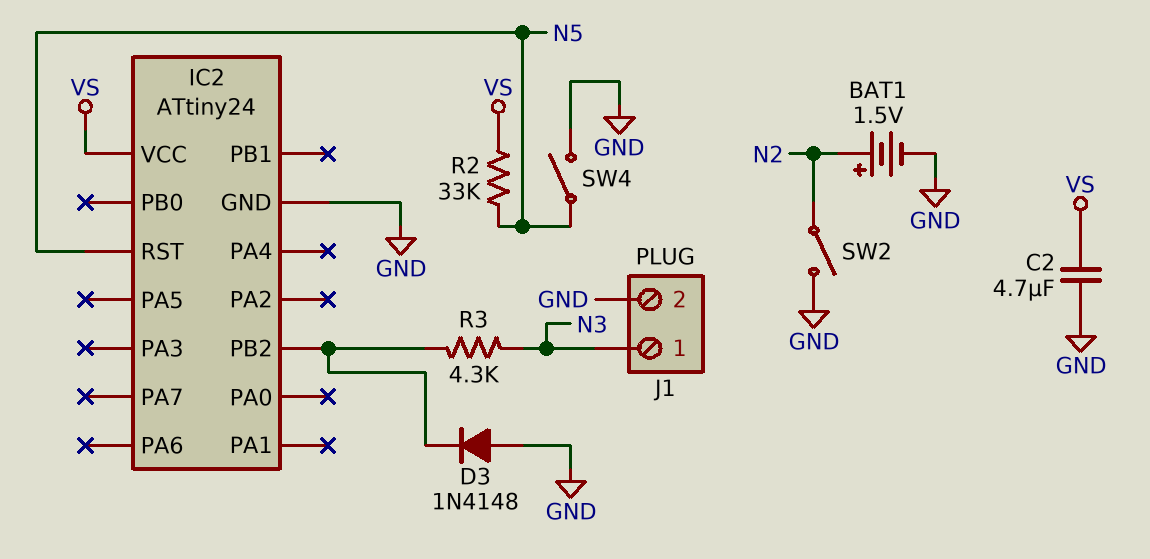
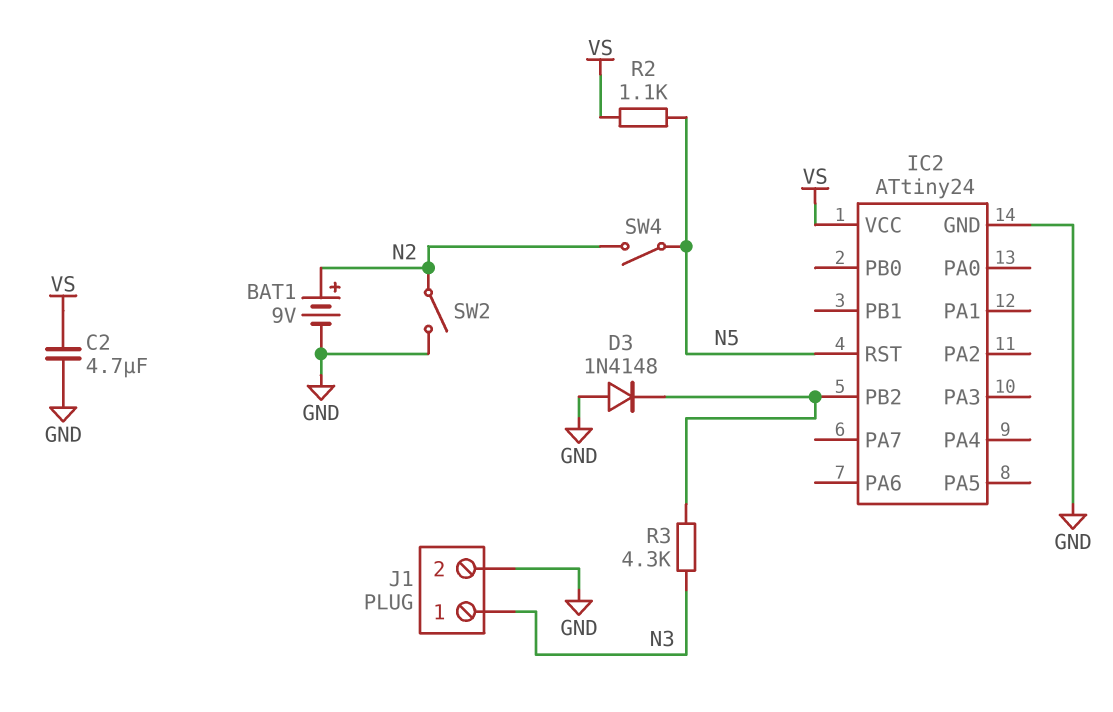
BAT1: 1.5V (plus N2, minus GND) -> 9V (plus N2, minus GND)
R2: 33k (N5, VS) -> 1.1k (N5, VS)
SW4: switch (GND, N5) -> switch (N2, N5)

